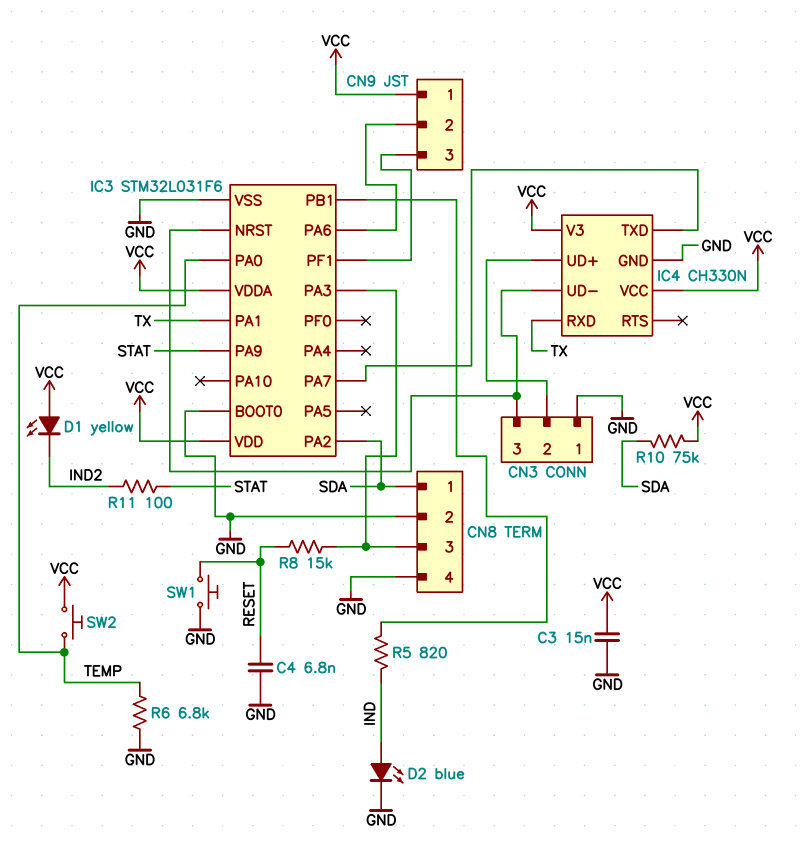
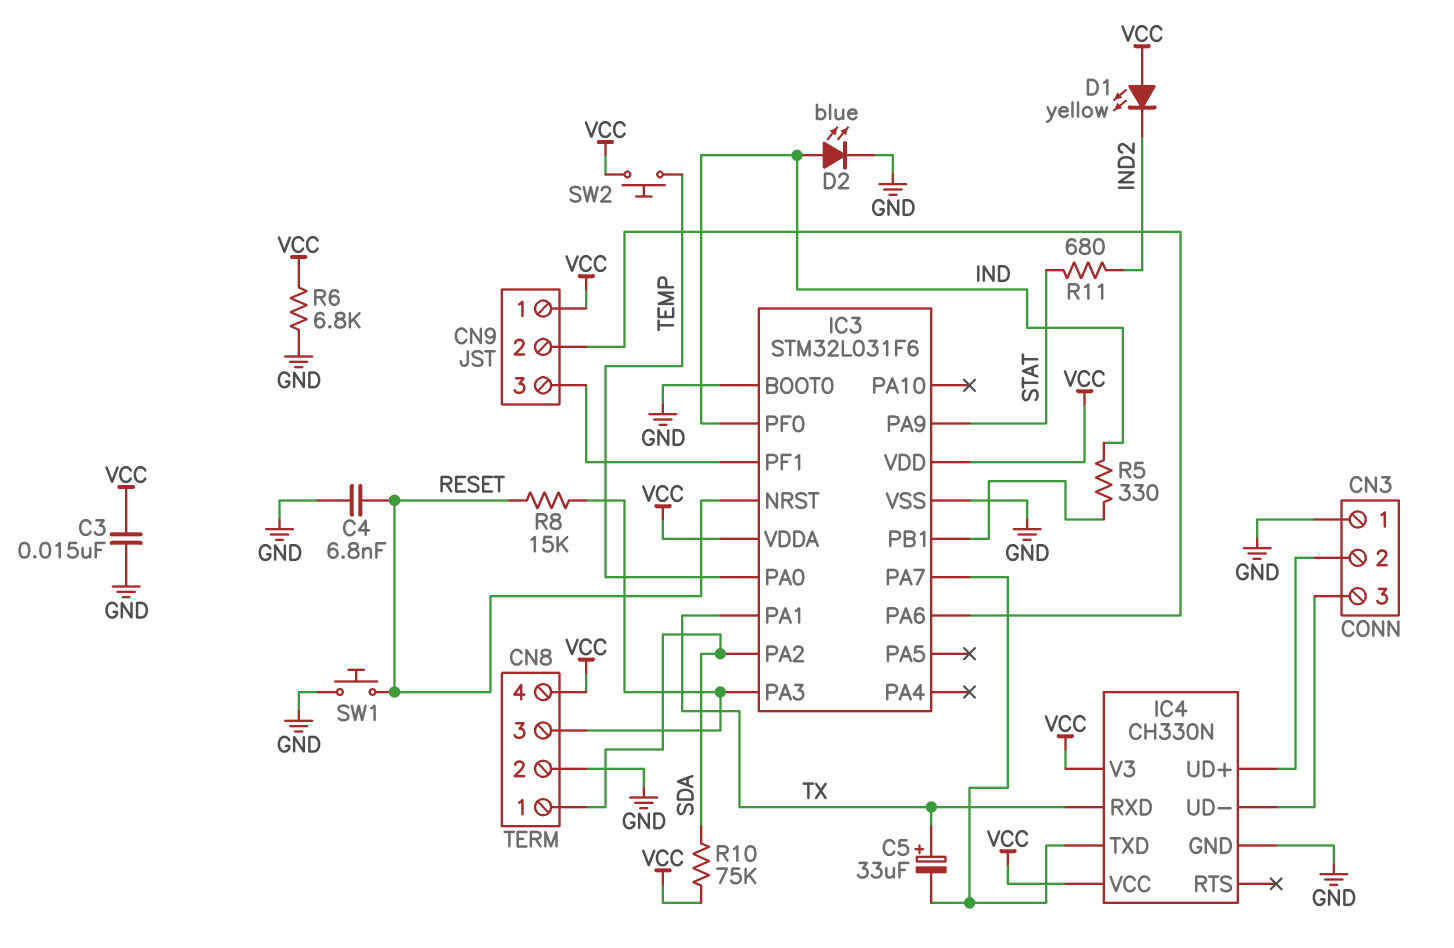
C5: none -> 33uF (plus TX, minus IC3/PA7)
CN8 pin 4: GND -> VCC
IC3 pin NRST: CN3/3 -> RESET
IC3 pin PF0: none -> IND
R5: 820 (IC3/PB1, IND) -> 330 (IC3/PB1, IND)
R6: 6.8k (GND, TEMP) -> 6.8k (GND, VCC)
R11: 100 (IND2, STAT) -> 680 (IND2, STAT)

